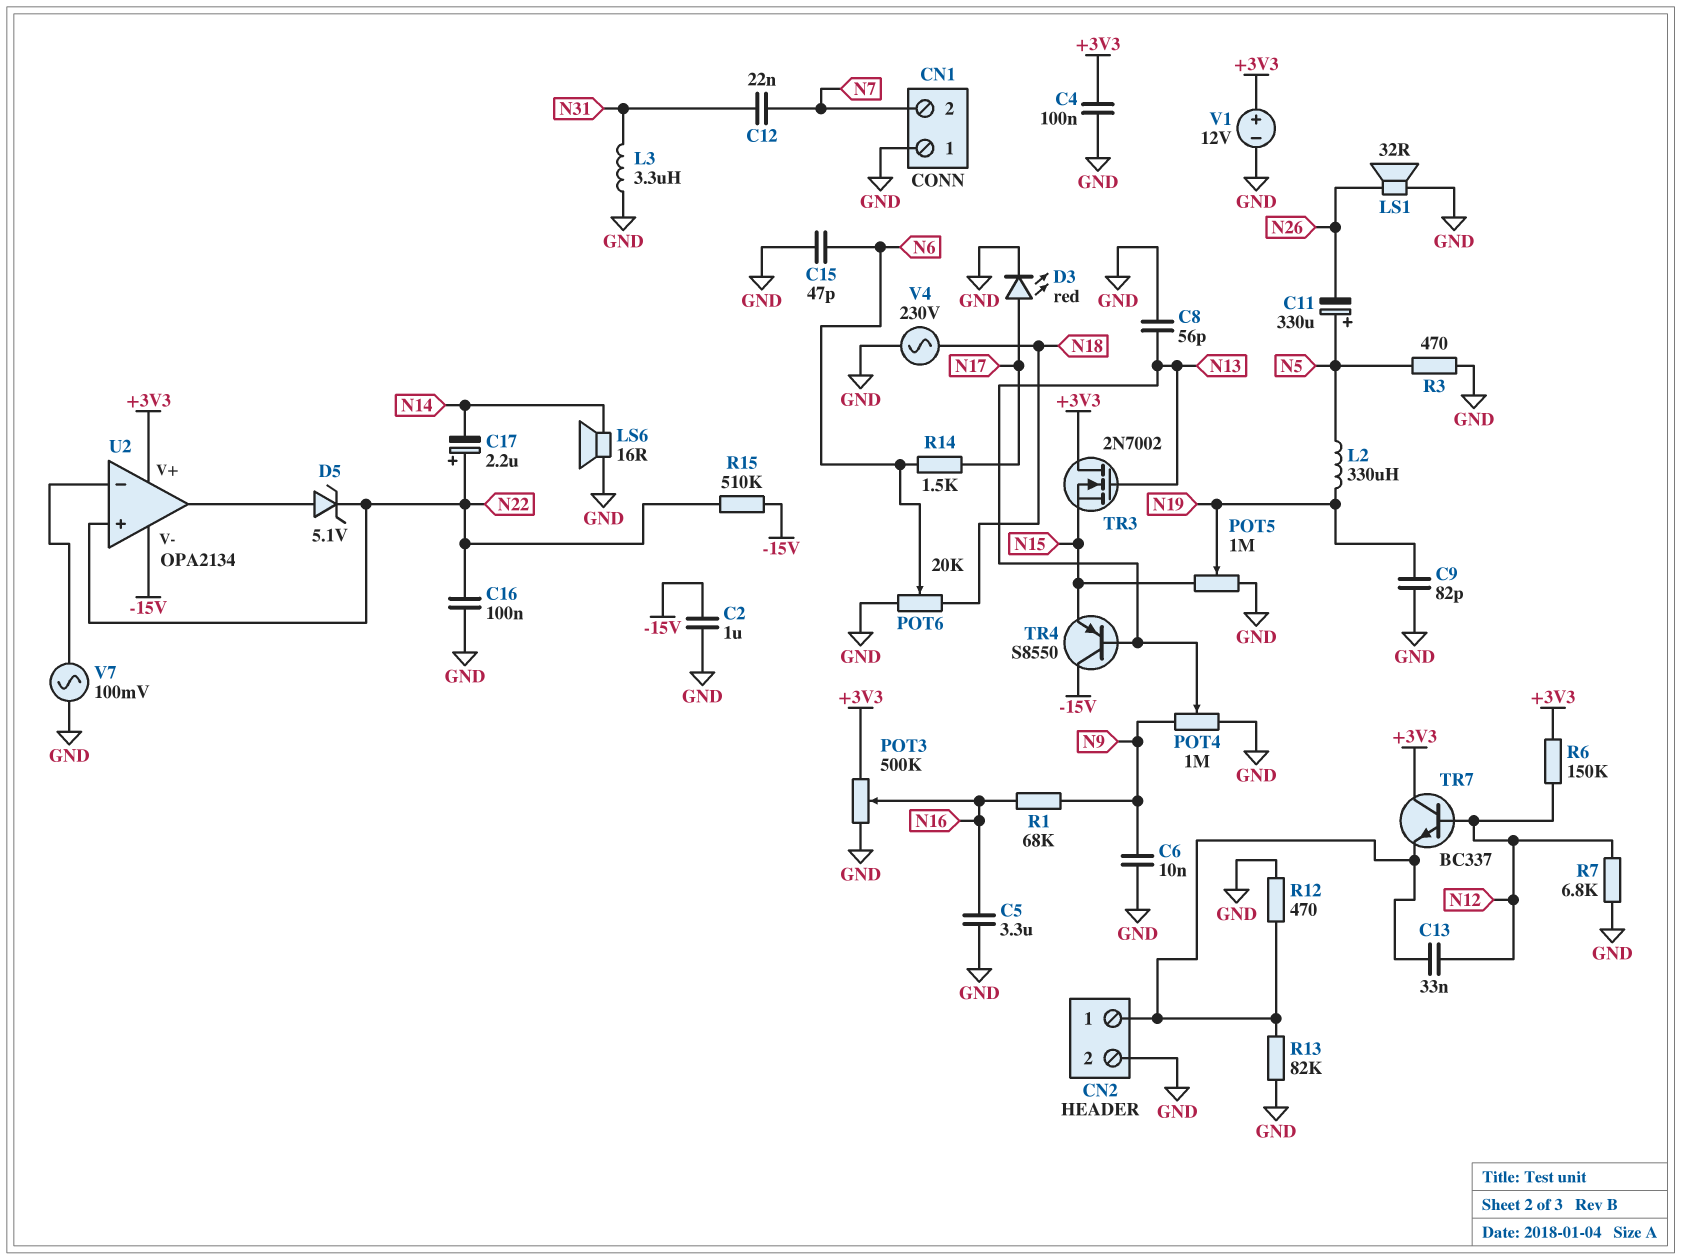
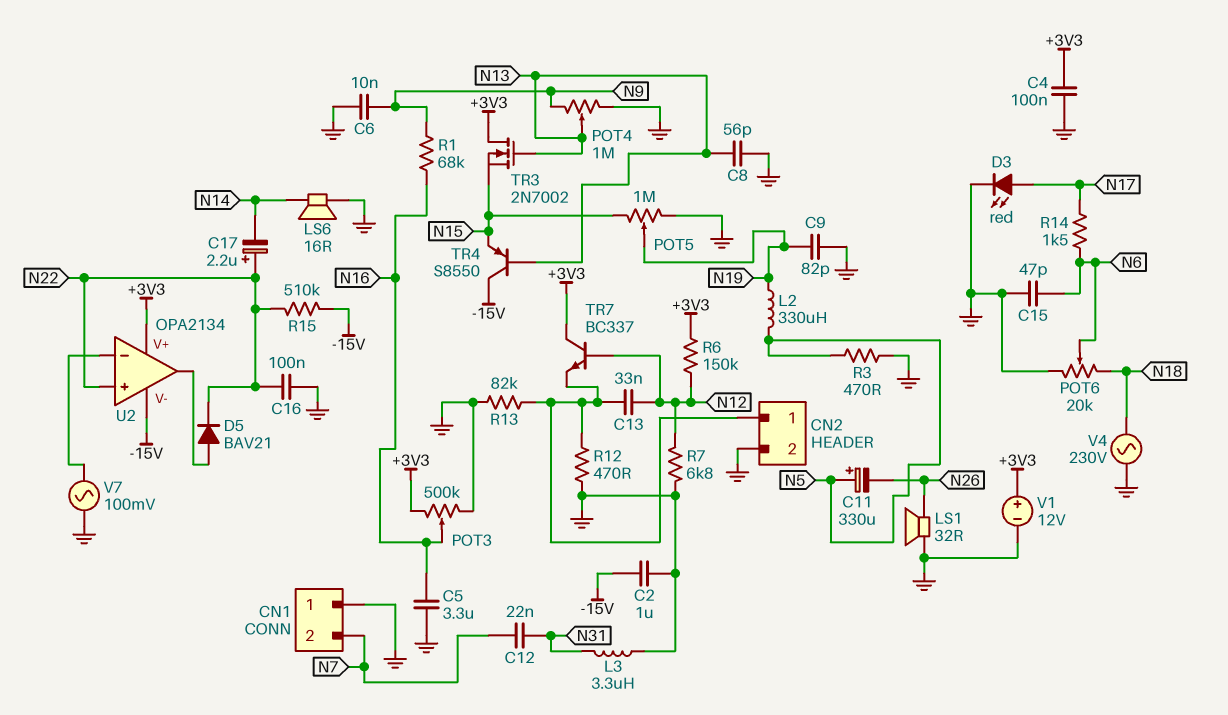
D5: zener 5.1V (A U2/out, K N22) -> diode BAV21 (A U2/out, K N22)

